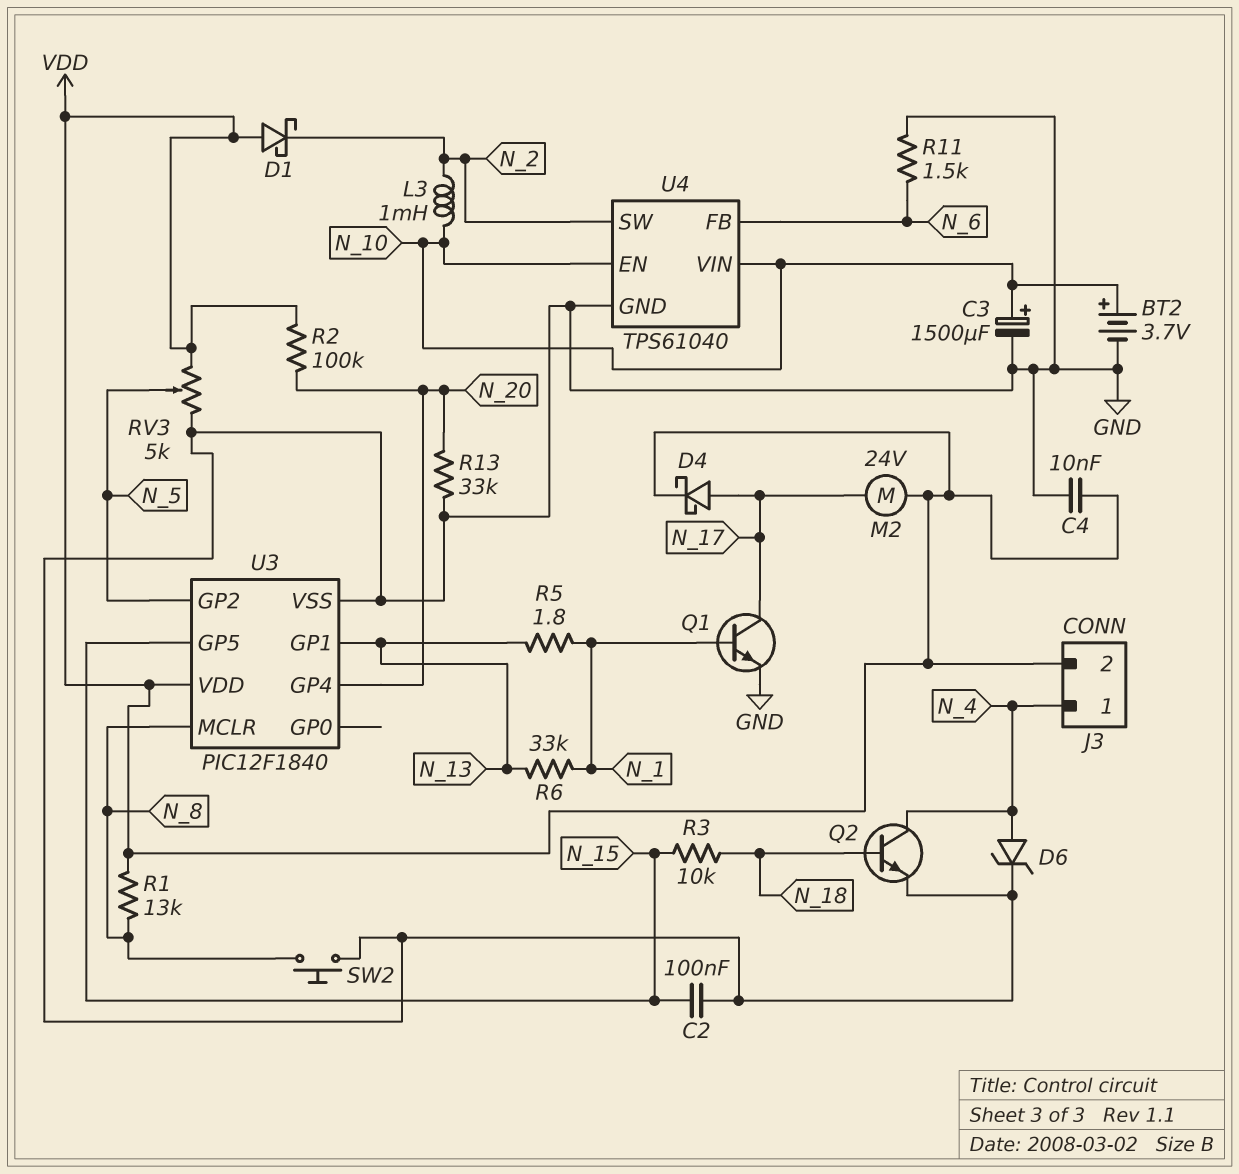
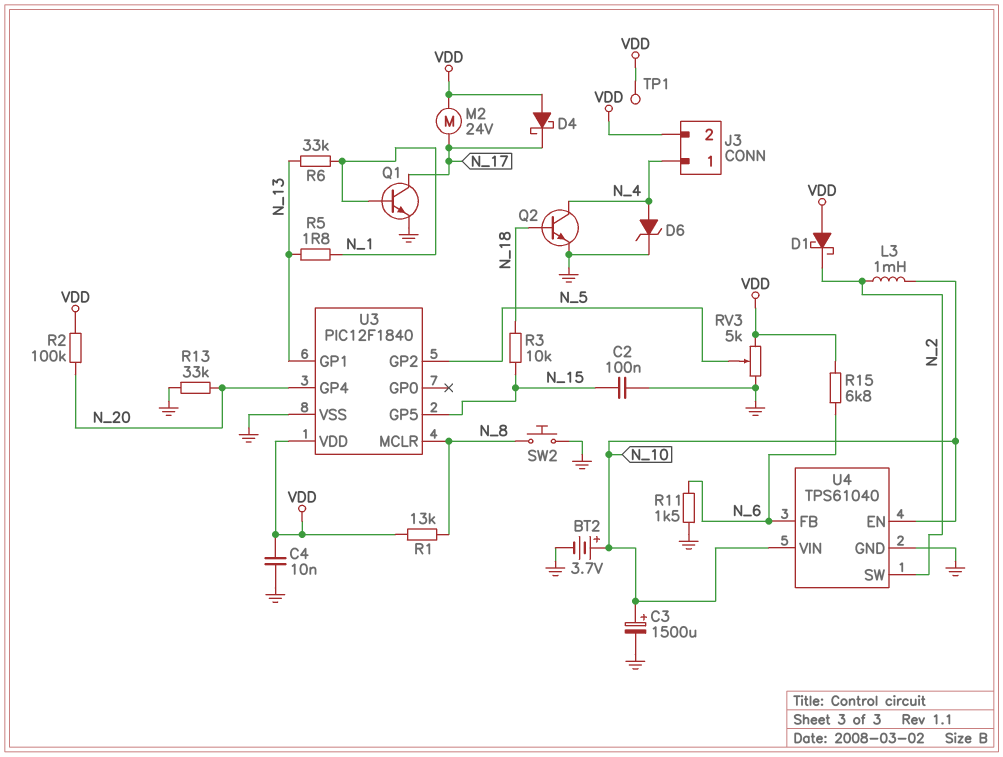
D4: schottky (A N_17, K VDD) -> schottky (A VDD, K N_17)
R15: none -> 6.8k (N_6, VDD)
TP1: none -> test point (VDD)

